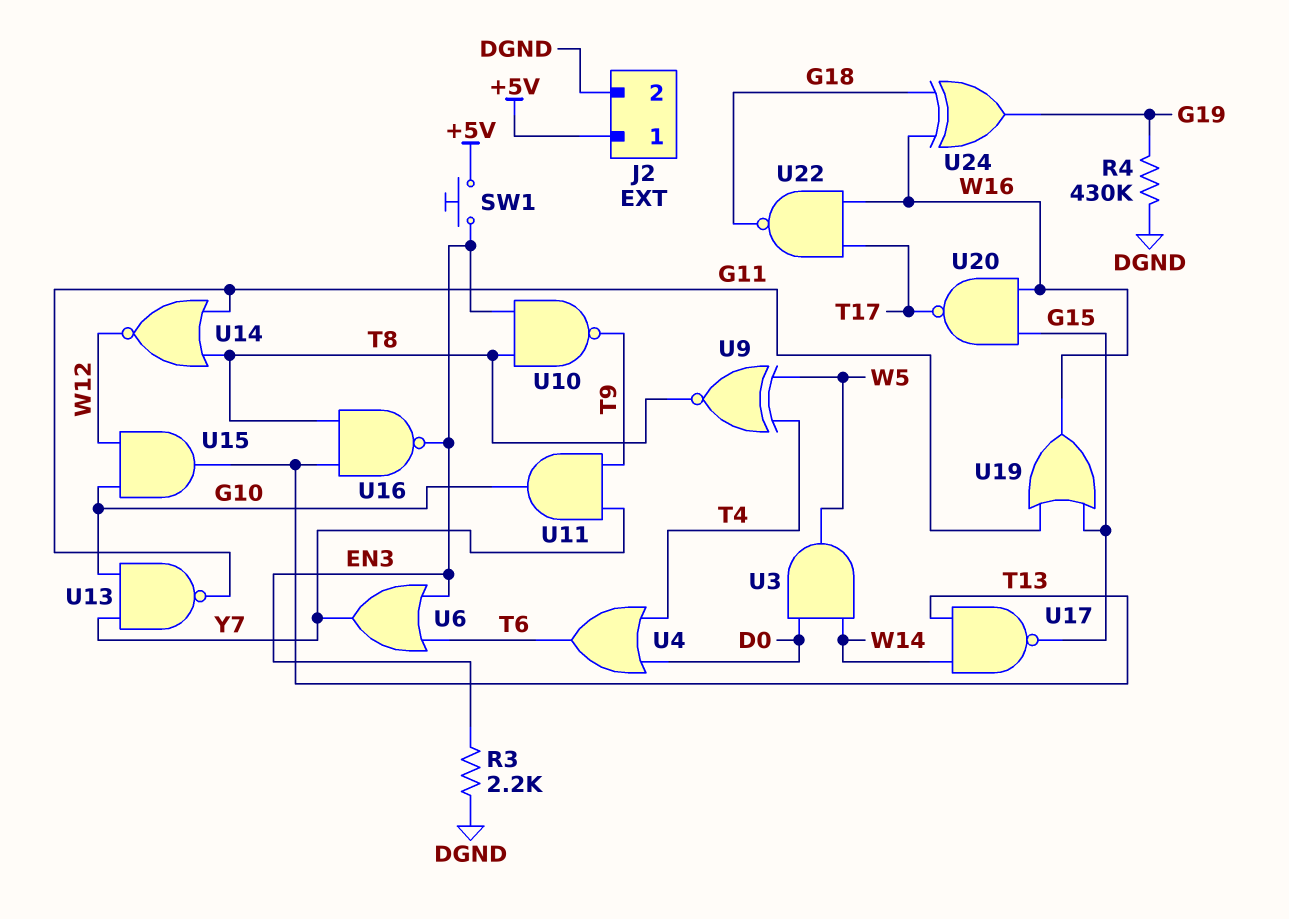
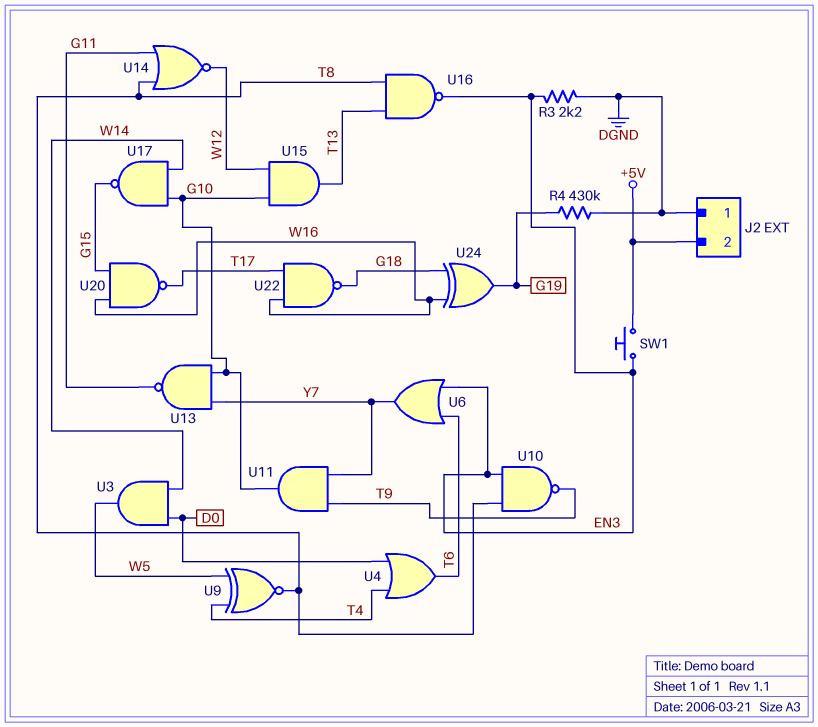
J2 pin 1: +5V -> DGND
J2 pin 2: DGND -> +5V
U17: NAND (in T13, in W14, out G15) -> NAND (in G10, in W14, out G15)
U19: OR (in G11, in G15, out W16) -> none

